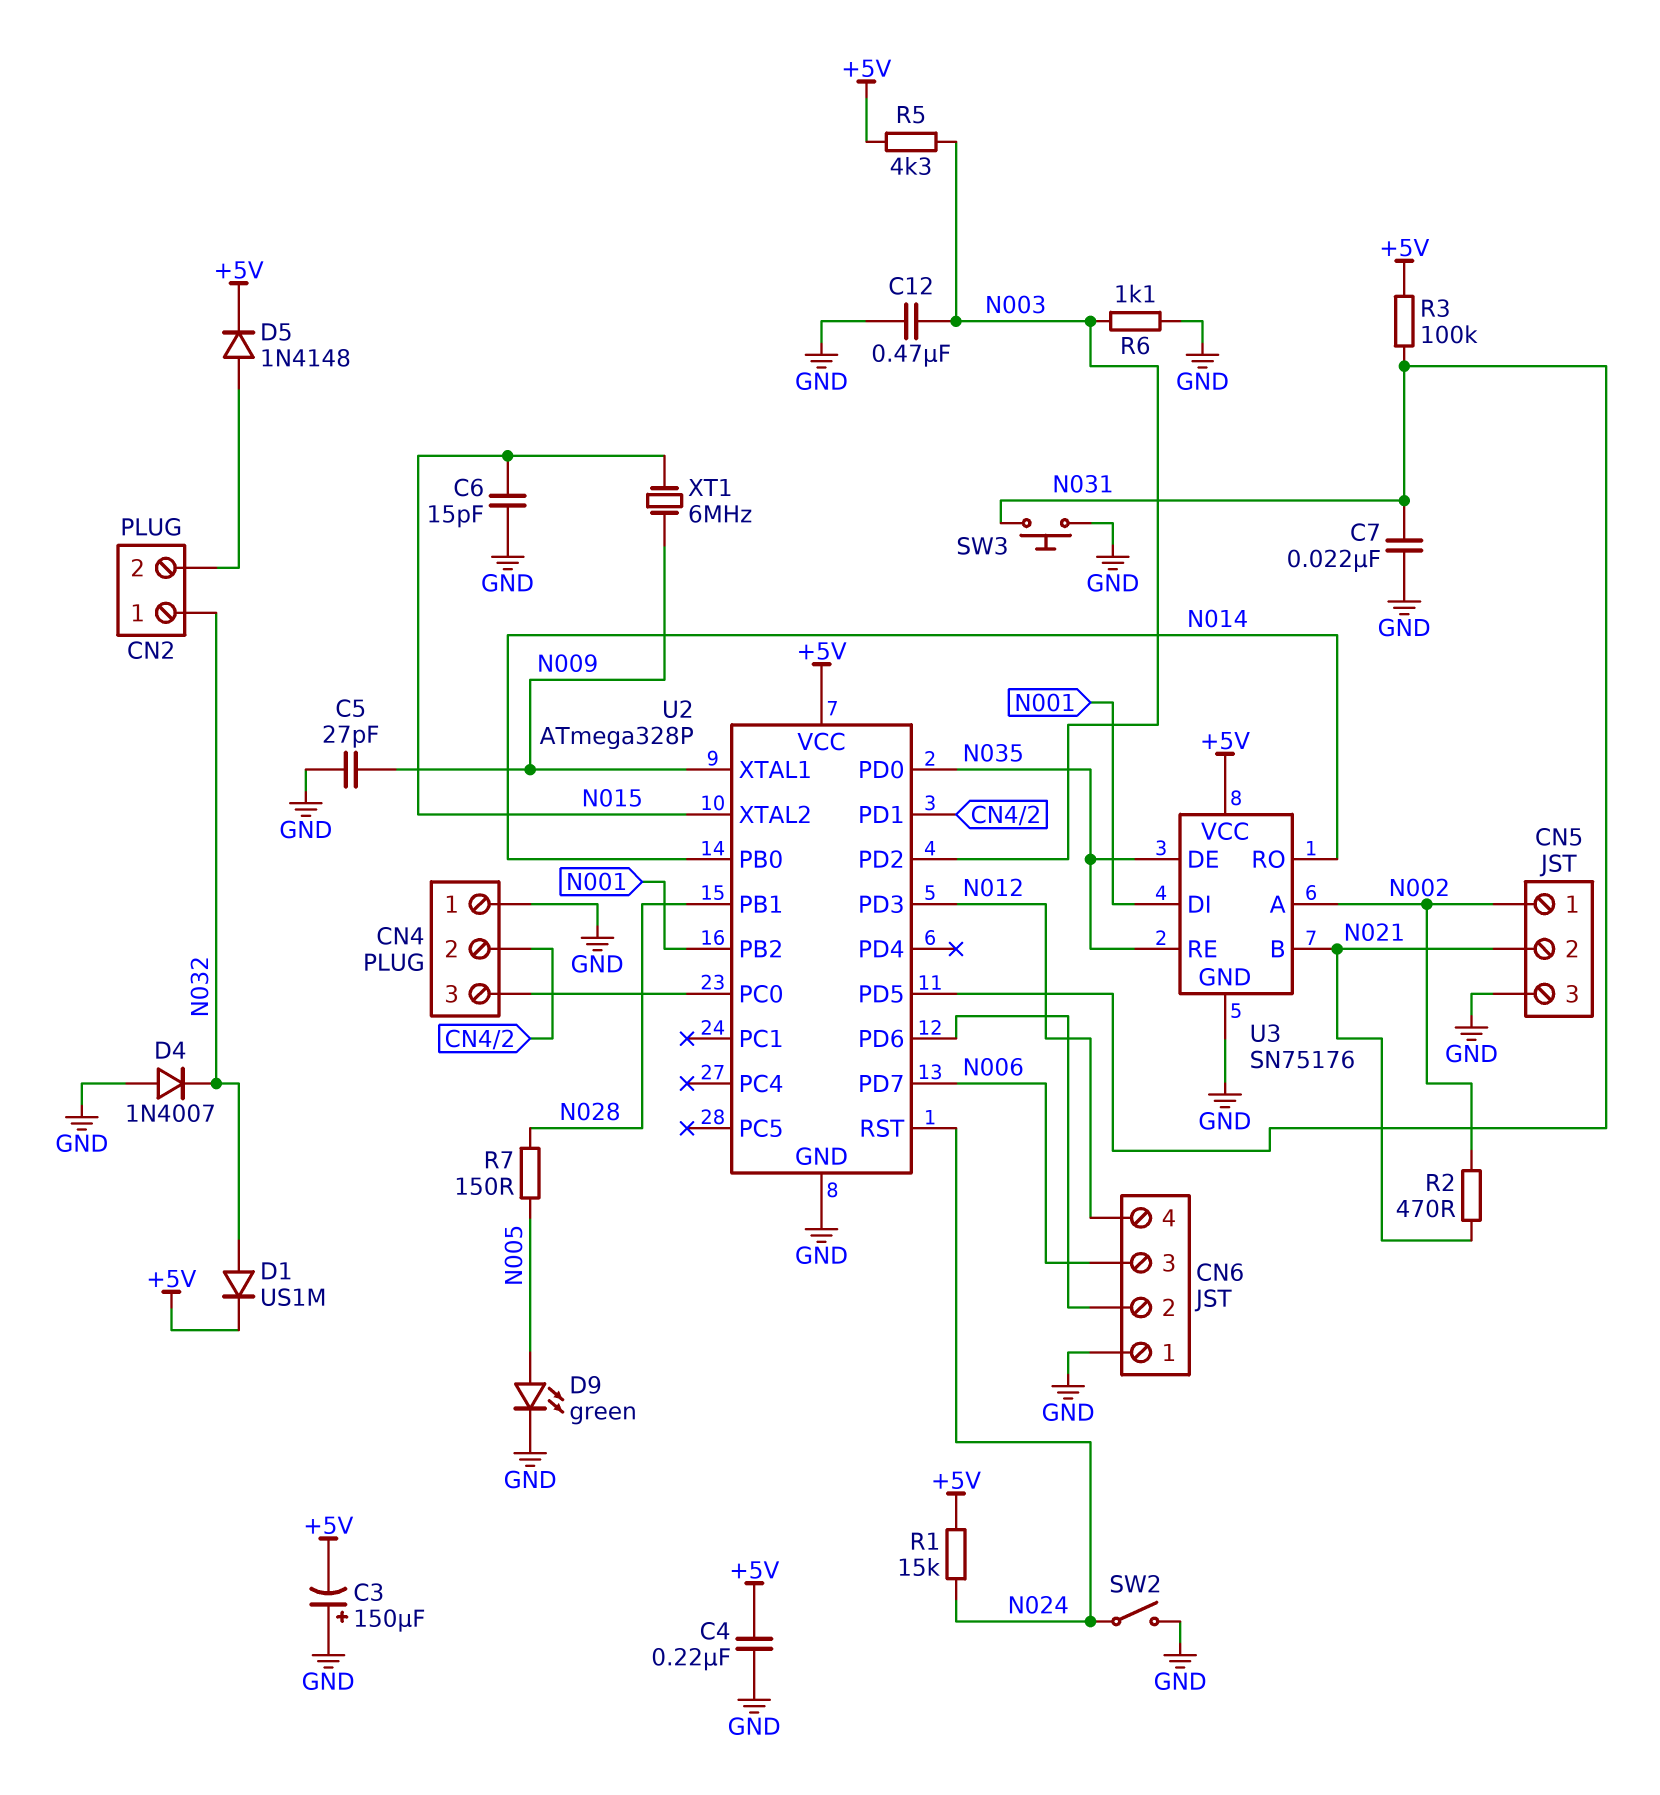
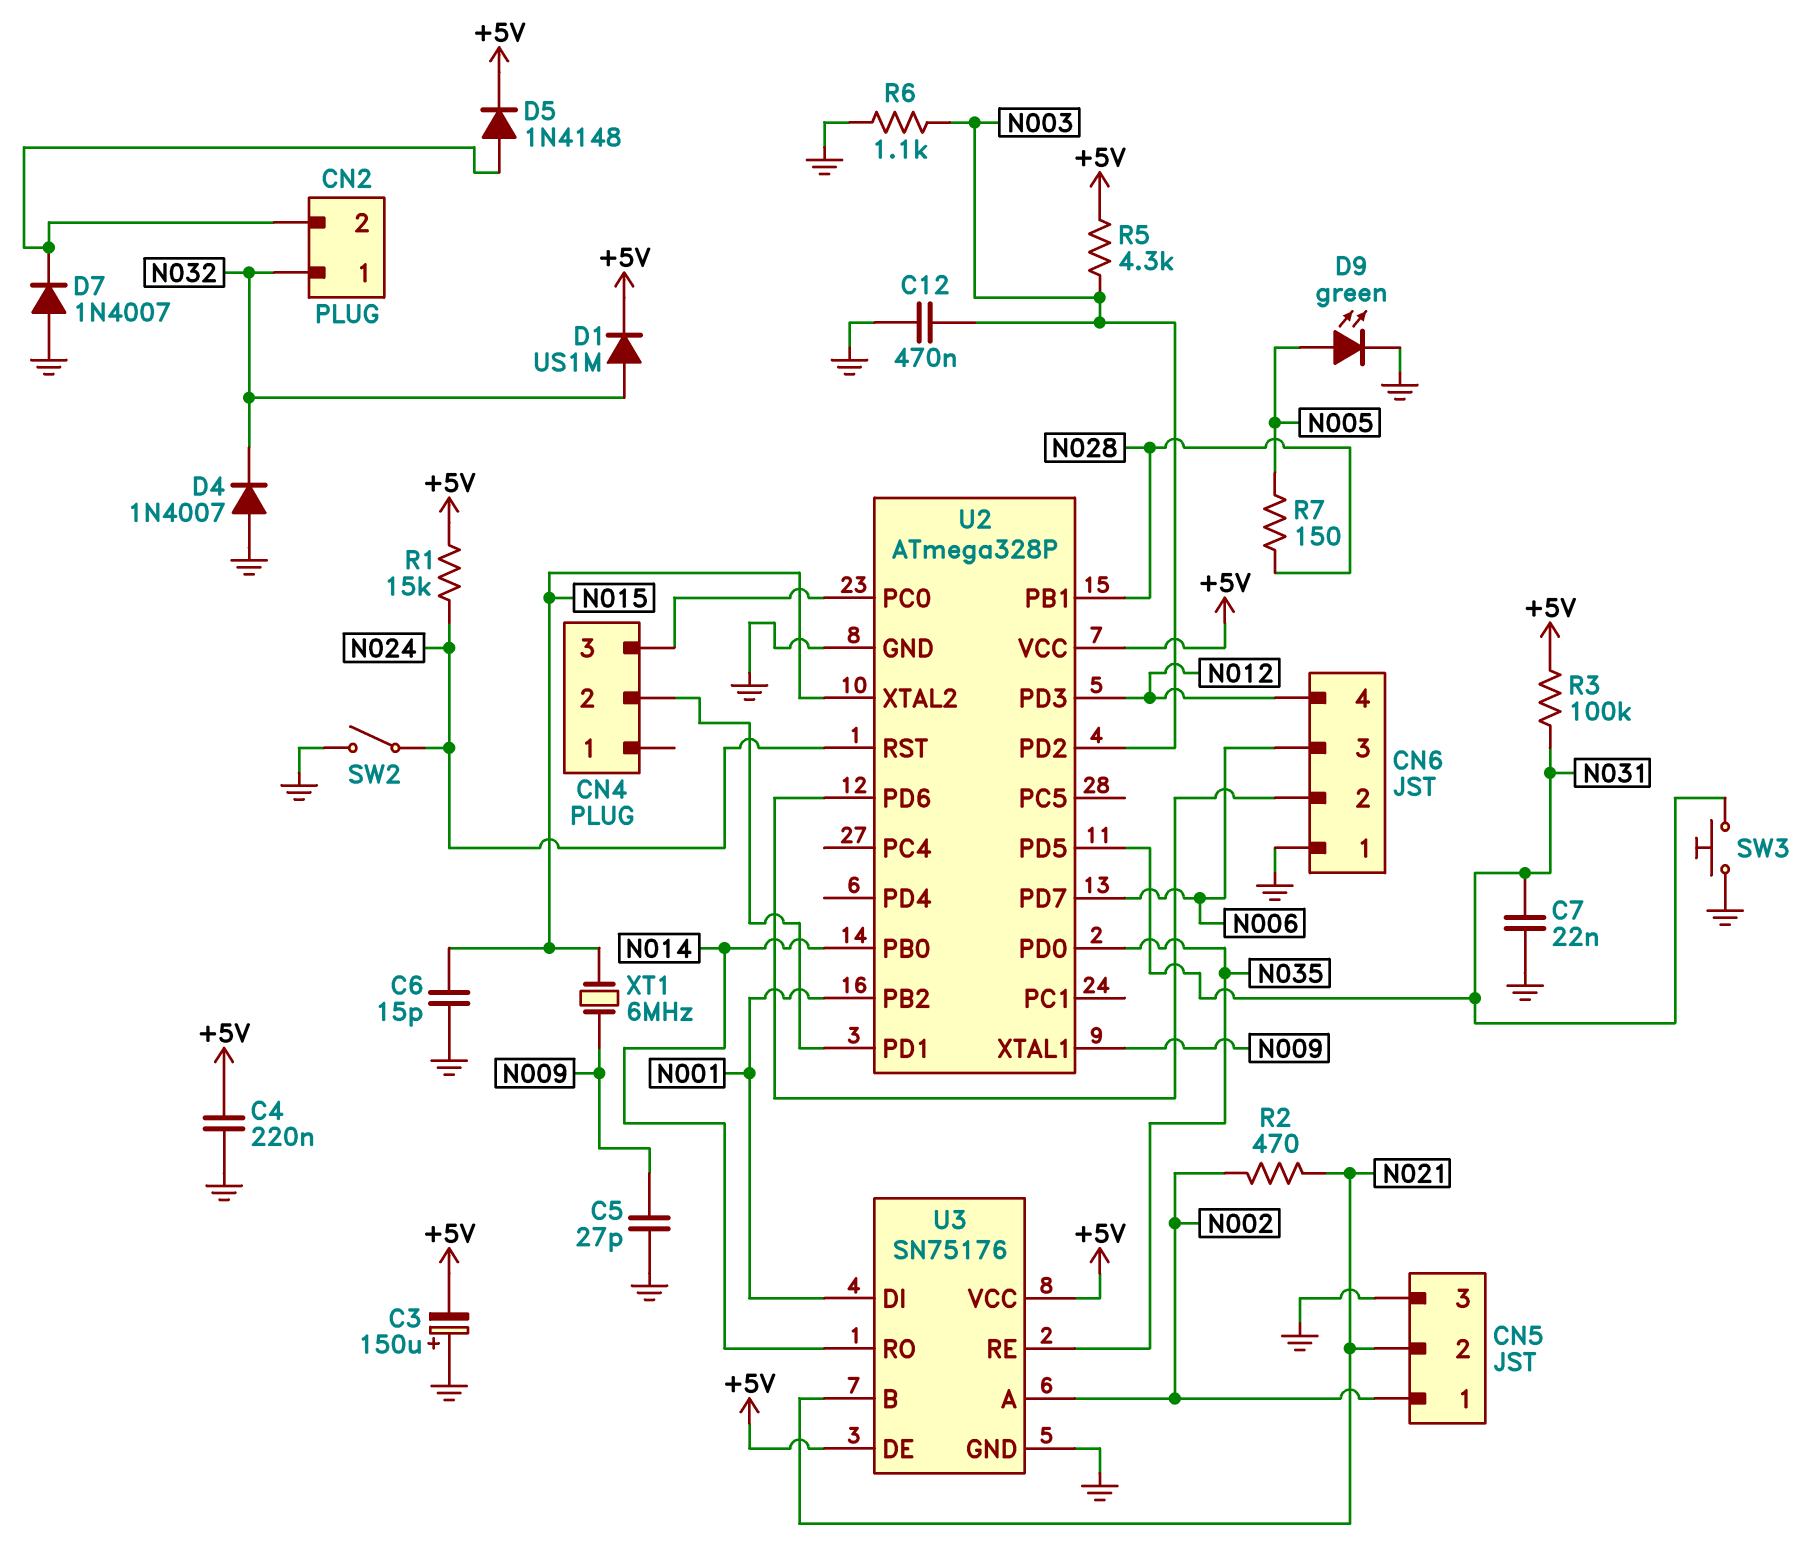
CN4 pin 1: GND -> none
D7: none -> diode 1N4007 (A GND, K CN2/2)
U3 pin DE: N035 -> +5V

